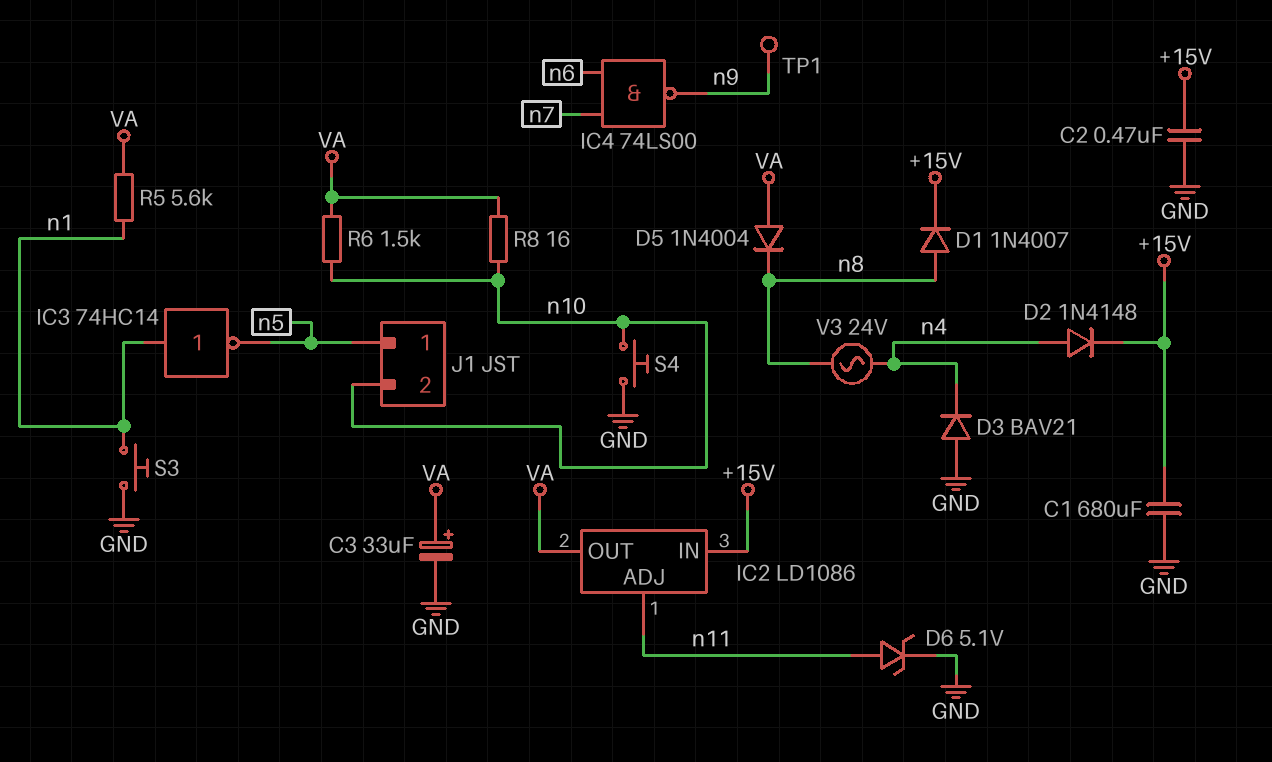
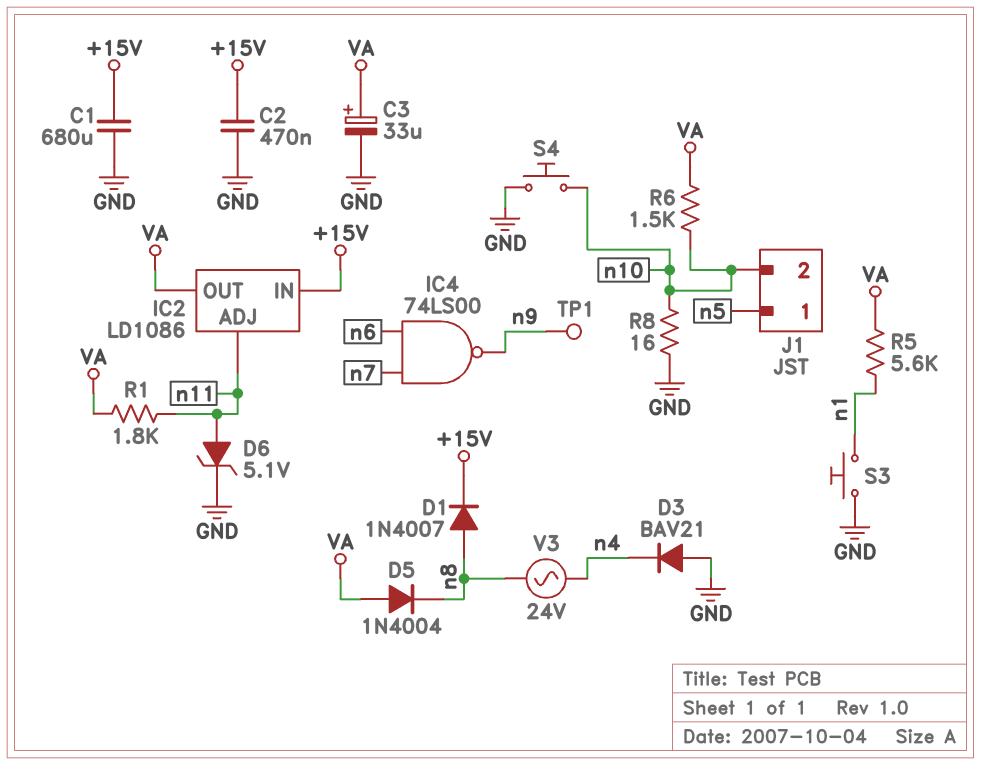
D2: diode 1N4148 (A n4, K +15V) -> none
IC3: NOT 74HC14 (in n1, out n5) -> none
R1: none -> 1.8k (VA, n11)
R8: 16 (VA, n10) -> 16 (GND, n10)

